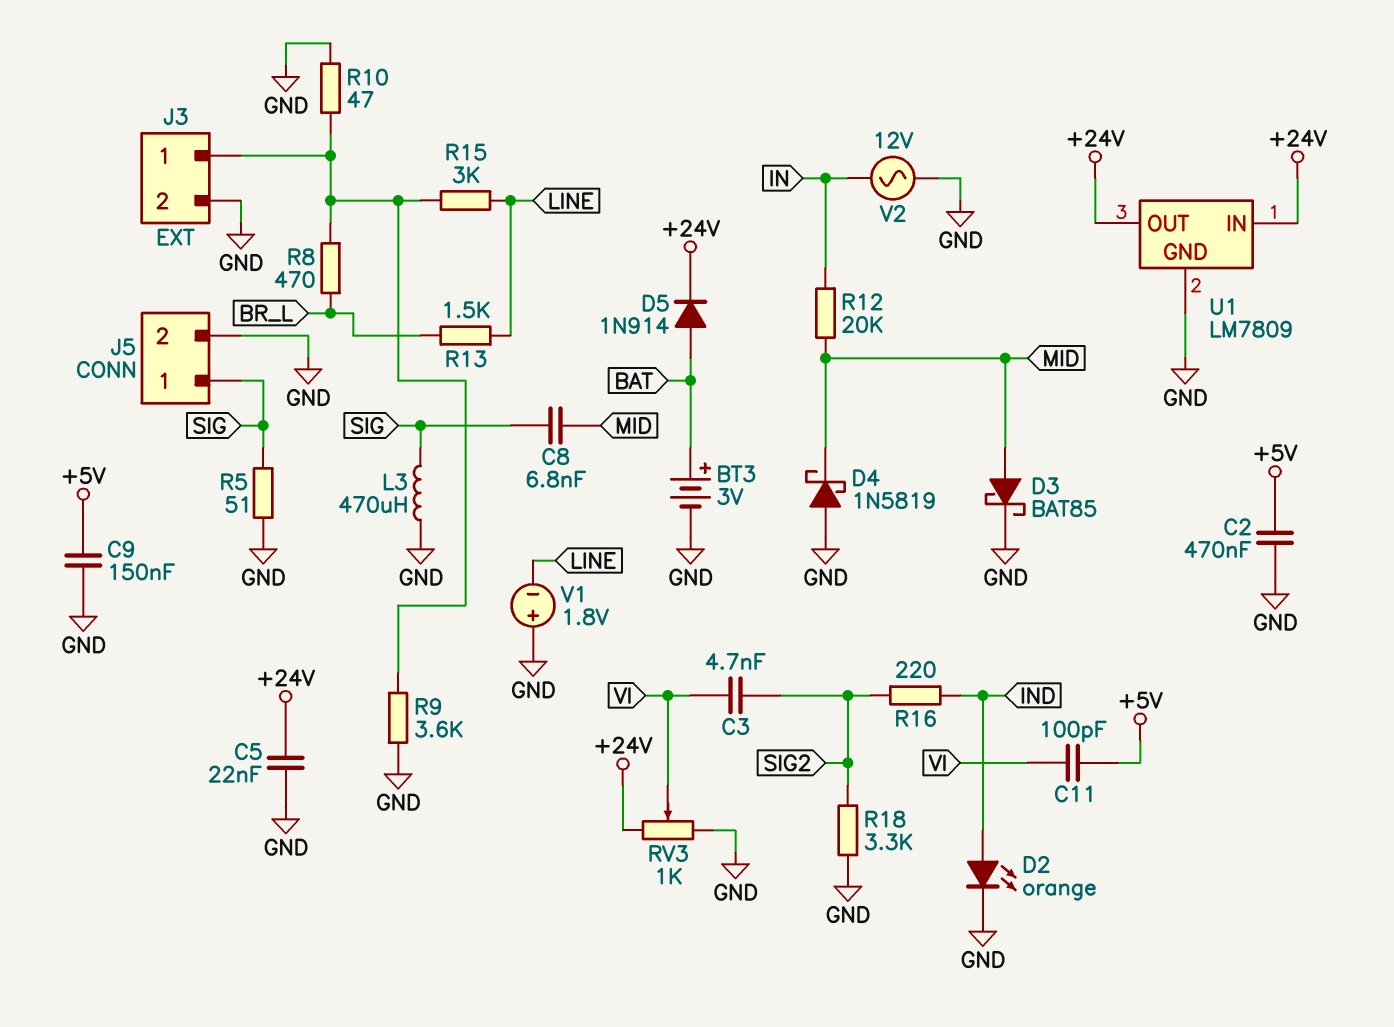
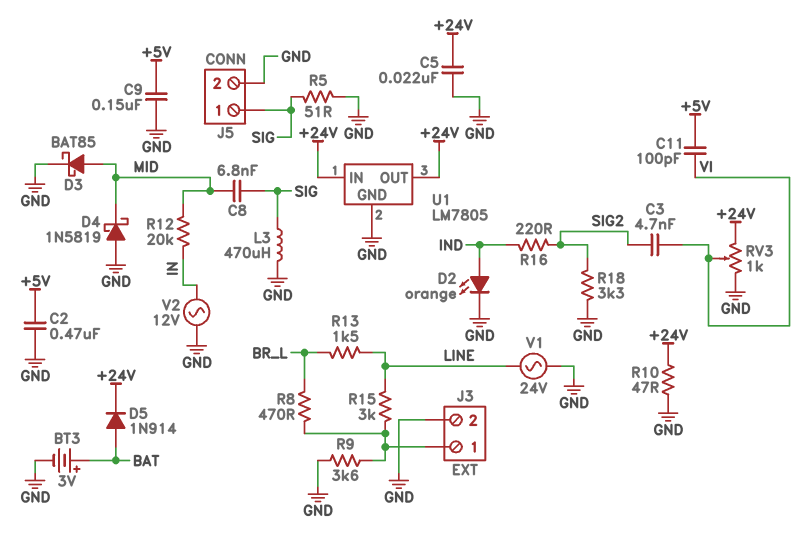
R10: 47 (GND, J3/1) -> 47 (+24V, GND)
U1: LM7809 -> LM7805
V1: 1.8V (plus GND, minus LINE) -> AC 24V (GND, LINE)

